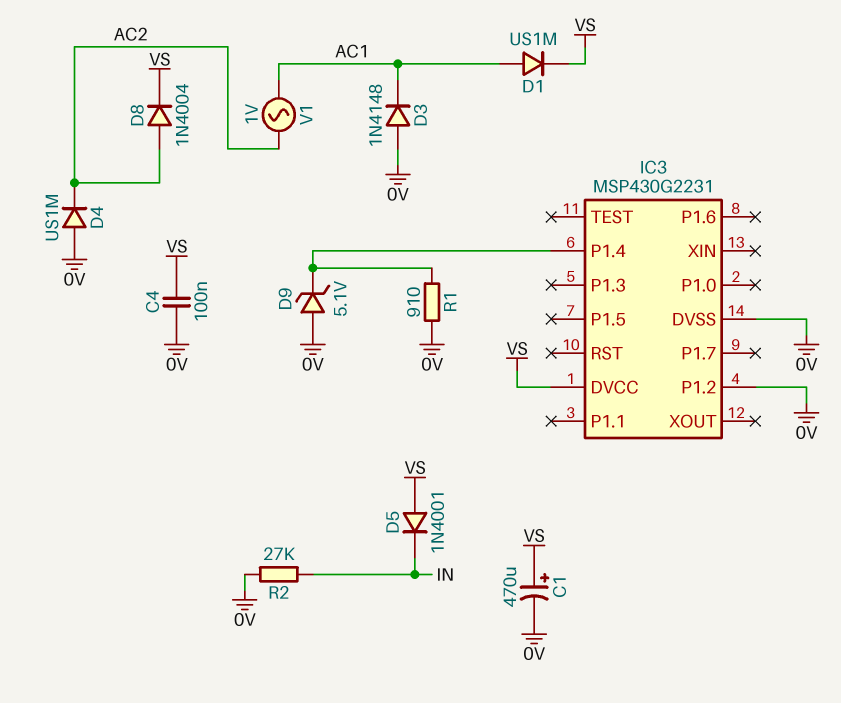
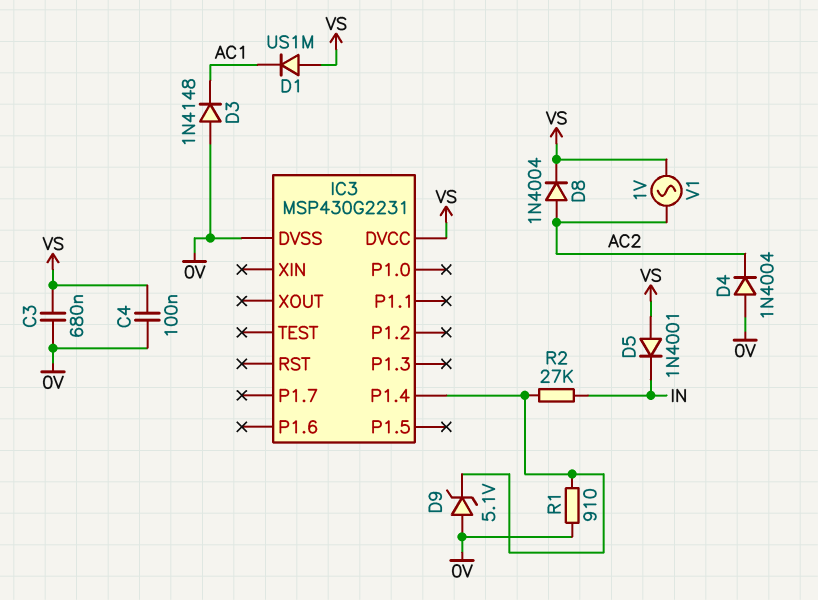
C1: 470uF (plus VS, minus 0V) -> none
C3: none -> 680nF (0V, VS)
D1: diode US1M (A AC1, K VS) -> diode US1M (A VS, K AC1)
D4: diode US1M (A 0V, K AC2) -> diode 1N4004 (A 0V, K AC2)
IC3 pin P1.2: 0V -> none
R2: 27k (0V, IN) -> 27k (IC3/P1.4, IN)
V1: AC 1V (AC1, AC2) -> AC 1V (AC2, VS)

